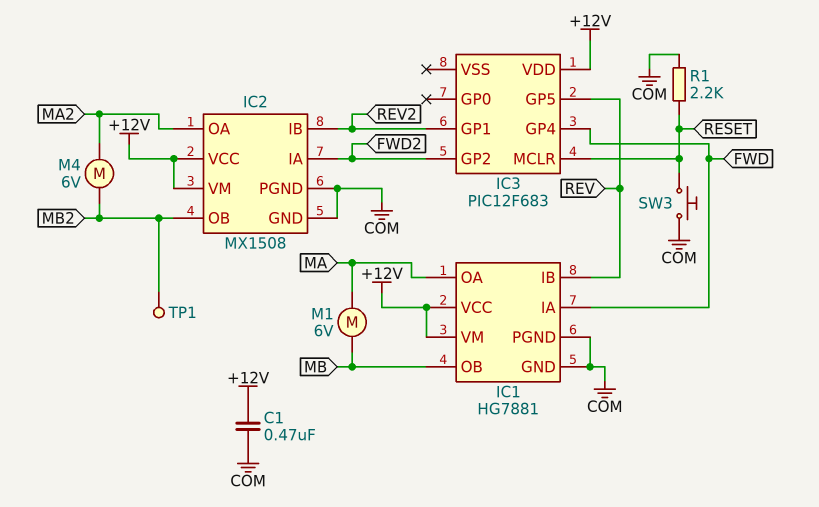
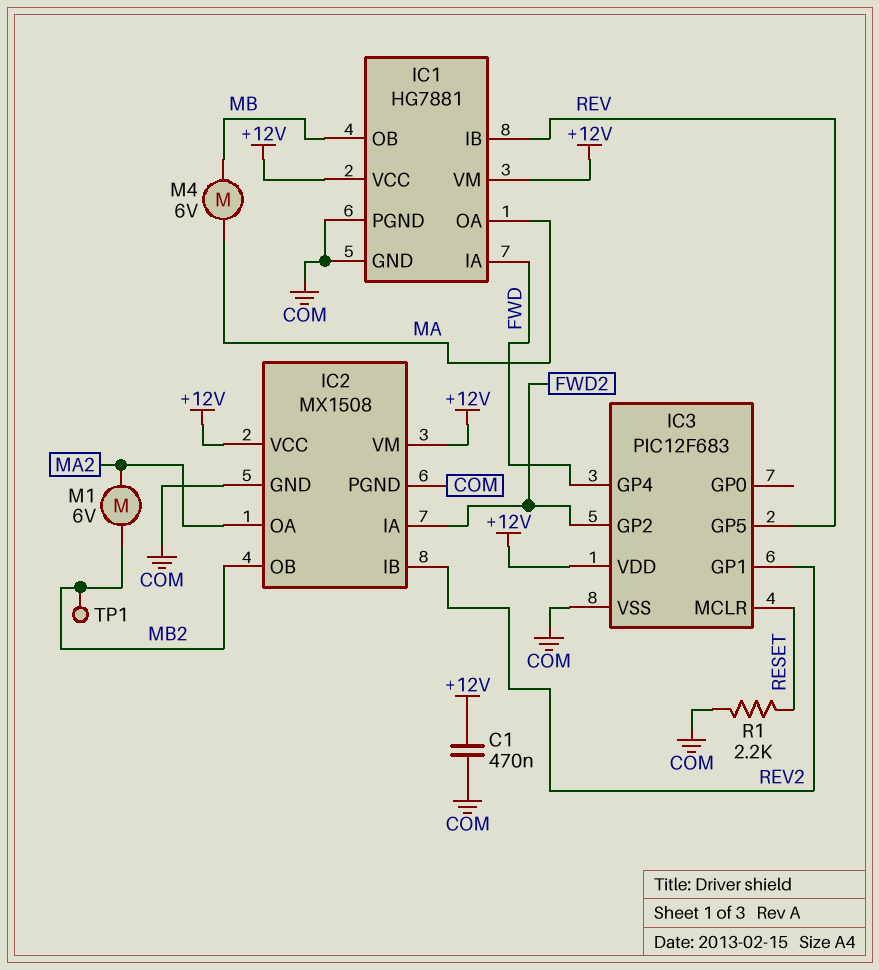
IC3 pin VSS: none -> COM
M1: motor 6V (MA, MB) -> motor 6V (MA2, MB2)
M4: motor 6V (MA2, MB2) -> motor 6V (MA, MB)
SW3: button (COM, RESET) -> none

